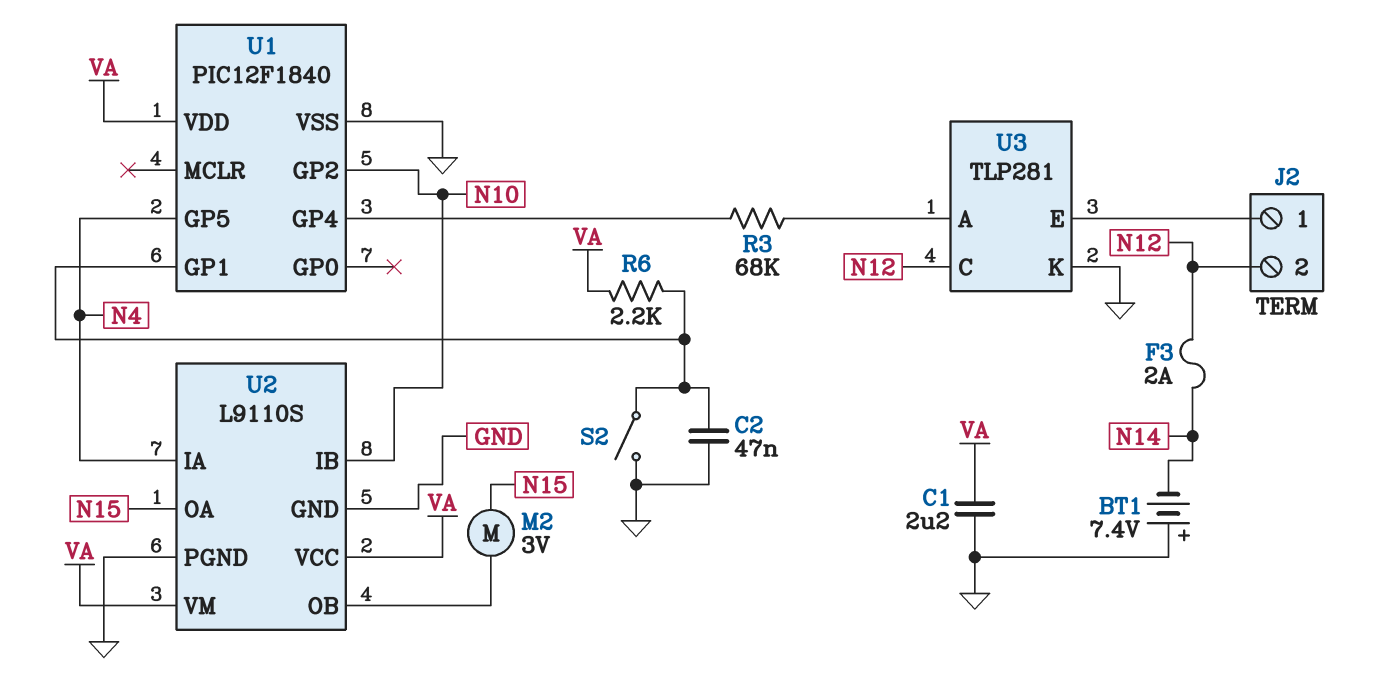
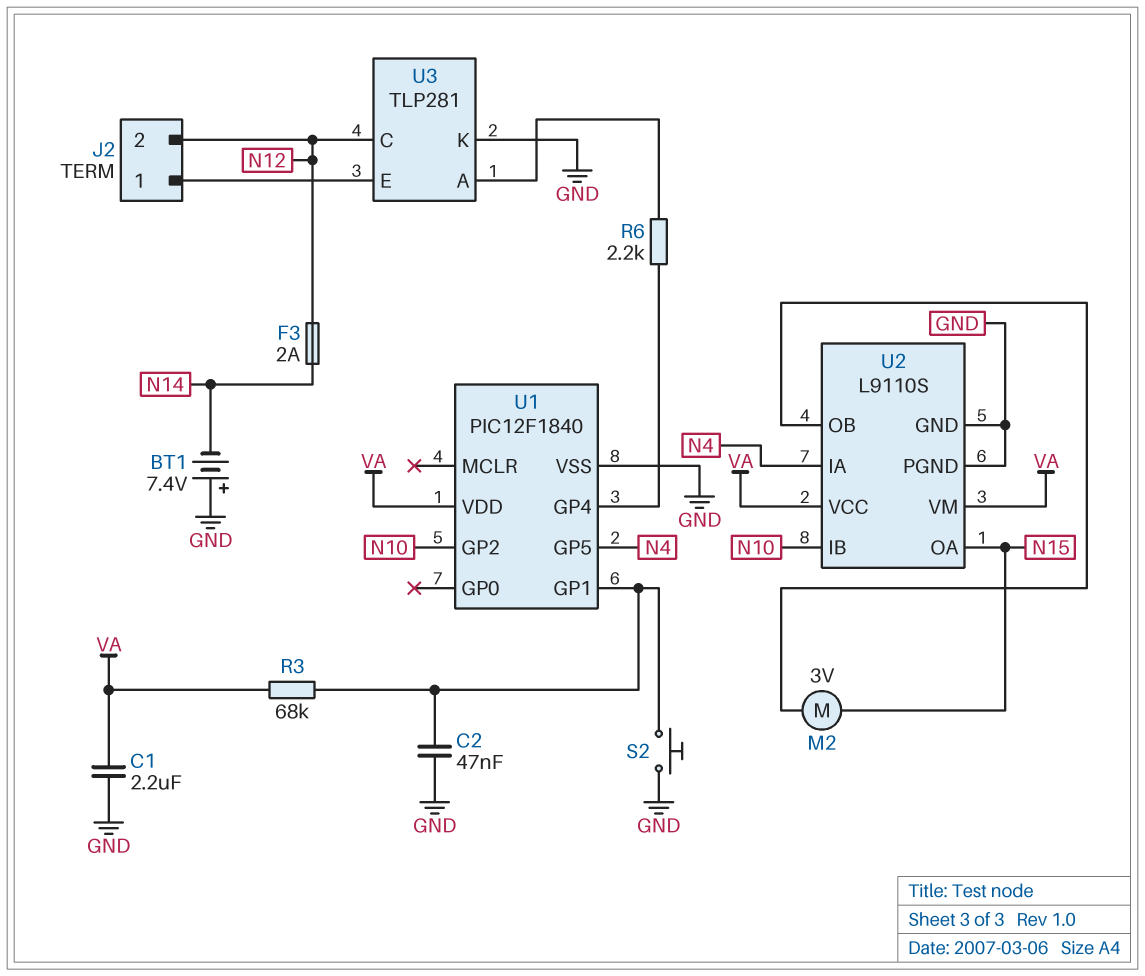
R3: 68k (U1/GP4, U3/A) -> 68k (U1/GP1, VA)
R6: 2.2k (U1/GP1, VA) -> 2.2k (U1/GP4, U3/A)
S2: switch (GND, U1/GP1) -> button (GND, U1/GP1)

